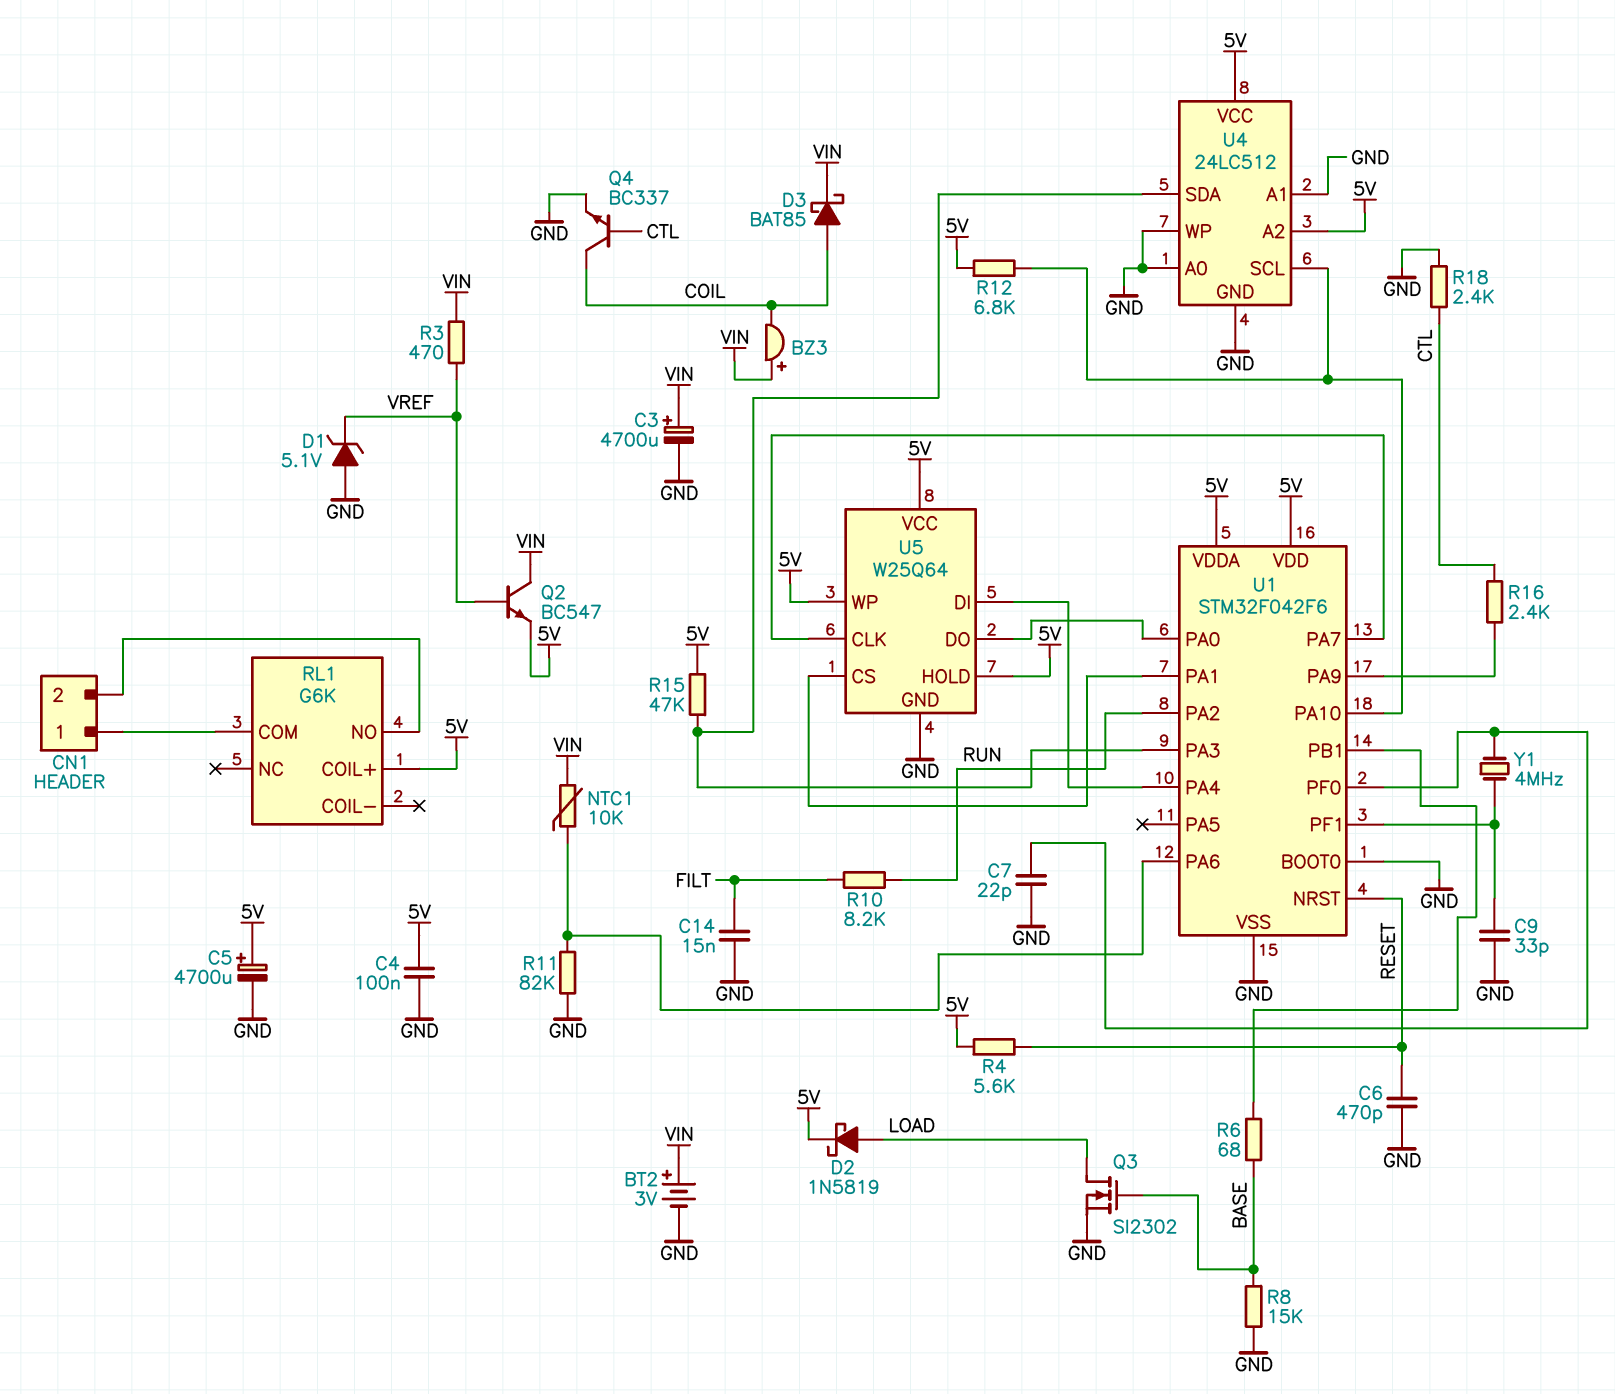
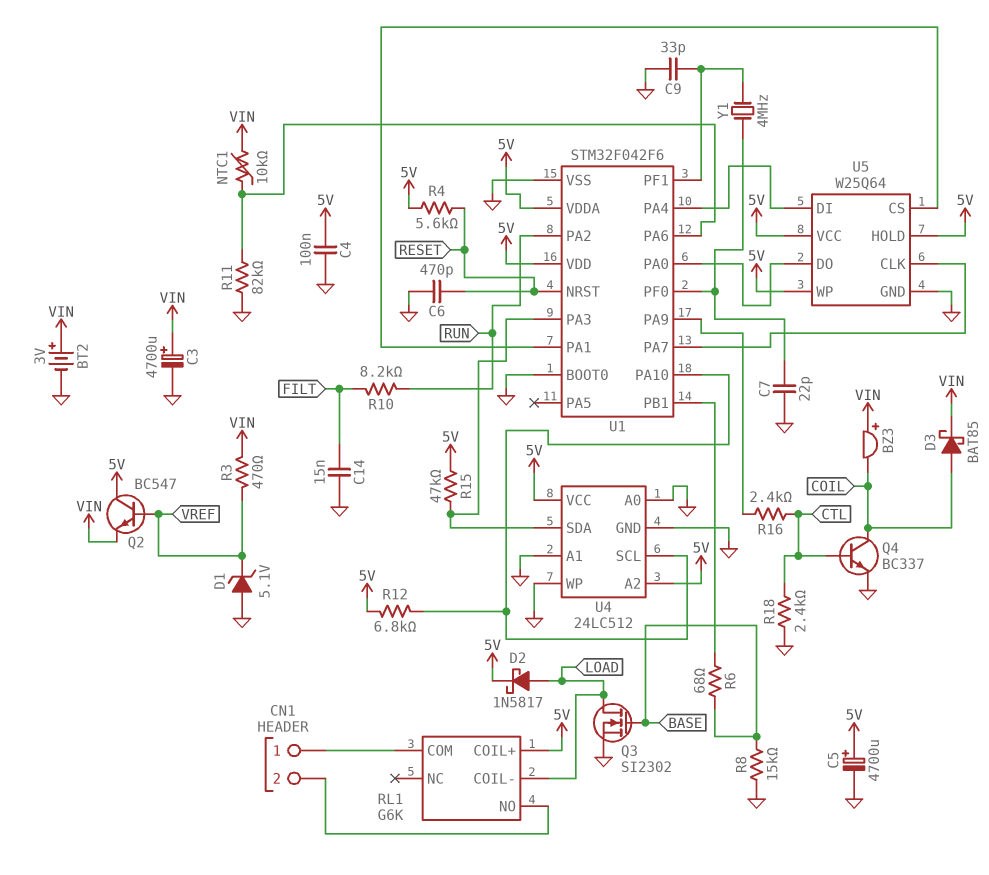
D2: schottky 1N5819 (A LOAD, K 5V) -> schottky 1N5817 (A LOAD, K 5V)
Q2: NPN BC547 (B VREF, C VIN, E 5V) -> NPN BC547 (B VREF, C 5V, E VIN)
RL1 pin COIL-: none -> LOAD

